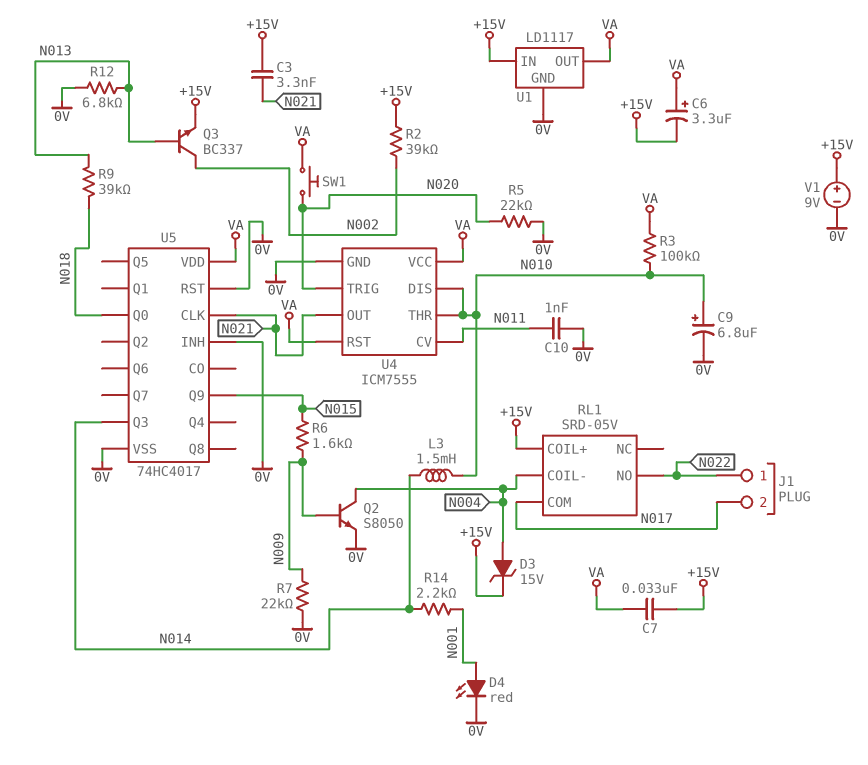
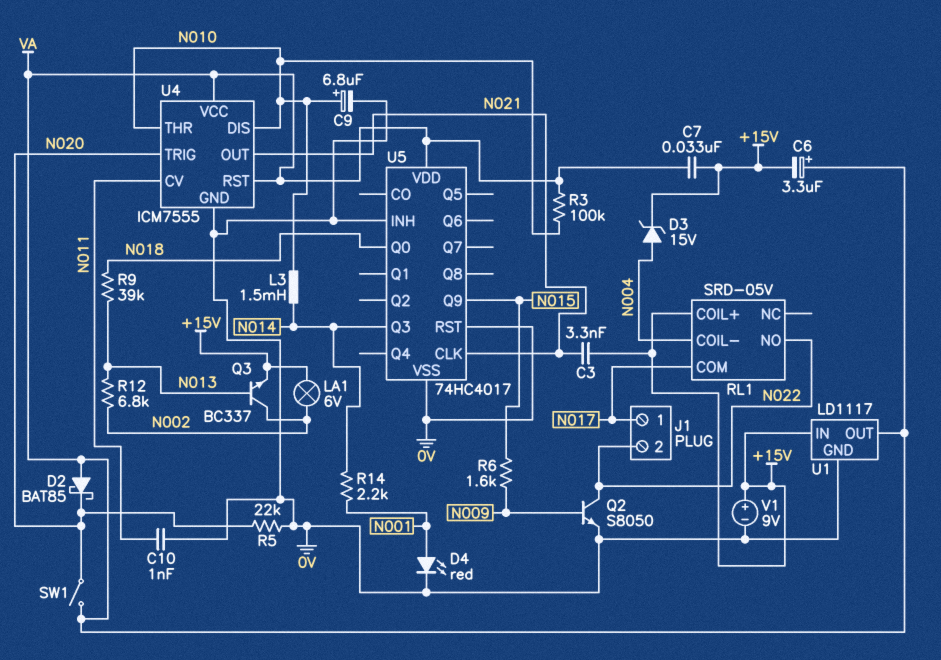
D2: none -> schottky BAT85 (A VA, K N020)
J1 pin 1: N022 -> N017
J1 pin 2: N017 -> N022
LA1: none -> lamp 6V (+15V, N002)
Q2: NPN S8050 (B N009, C N004, E 0V) -> NPN S8050 (B N009, C N022, E 0V)
R2: 39k (+15V, N002) -> none
R7: 22k (0V, N009) -> none
R12: 6.8k (0V, N013) -> 6.8k (N002, N013)
SW1: button (N020, VA) -> switch (N020, VA)

